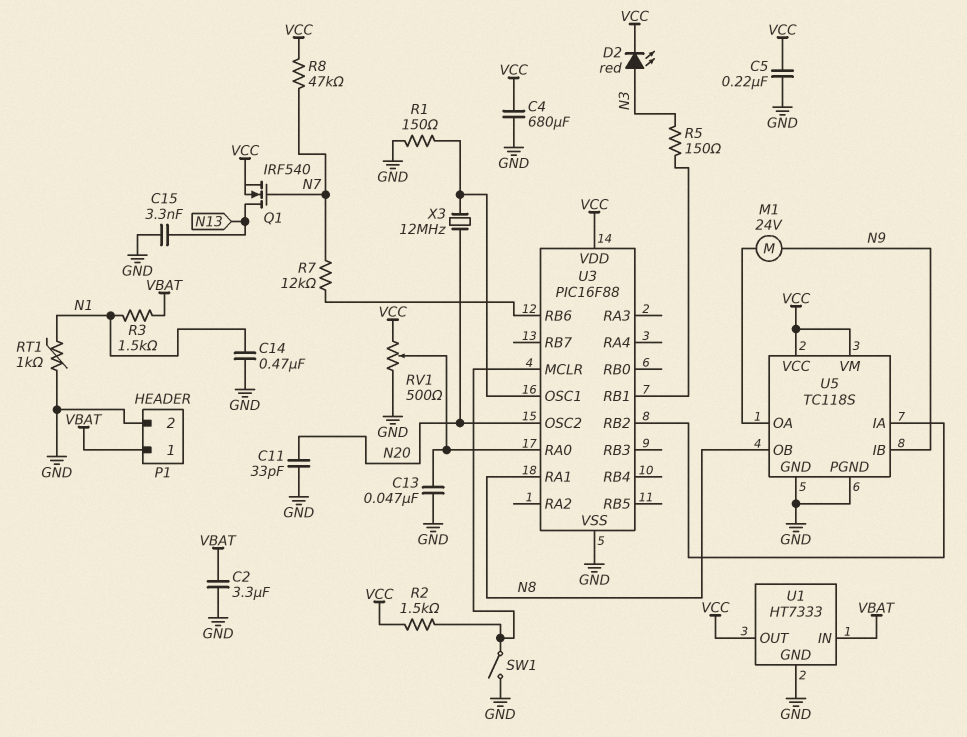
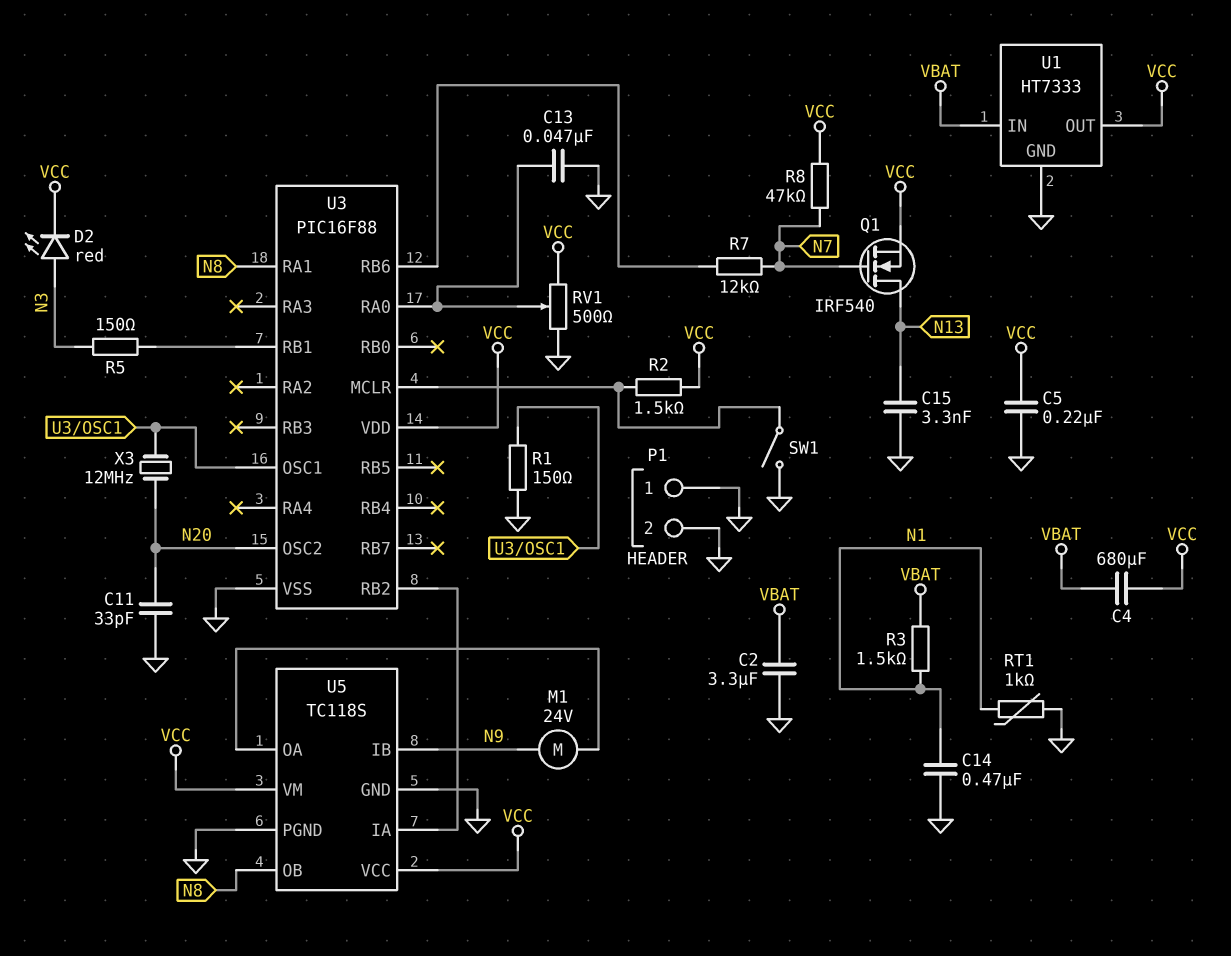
C4: 680uF (GND, VCC) -> 680uF (VBAT, VCC)
P1 pin 1: VBAT -> GND

